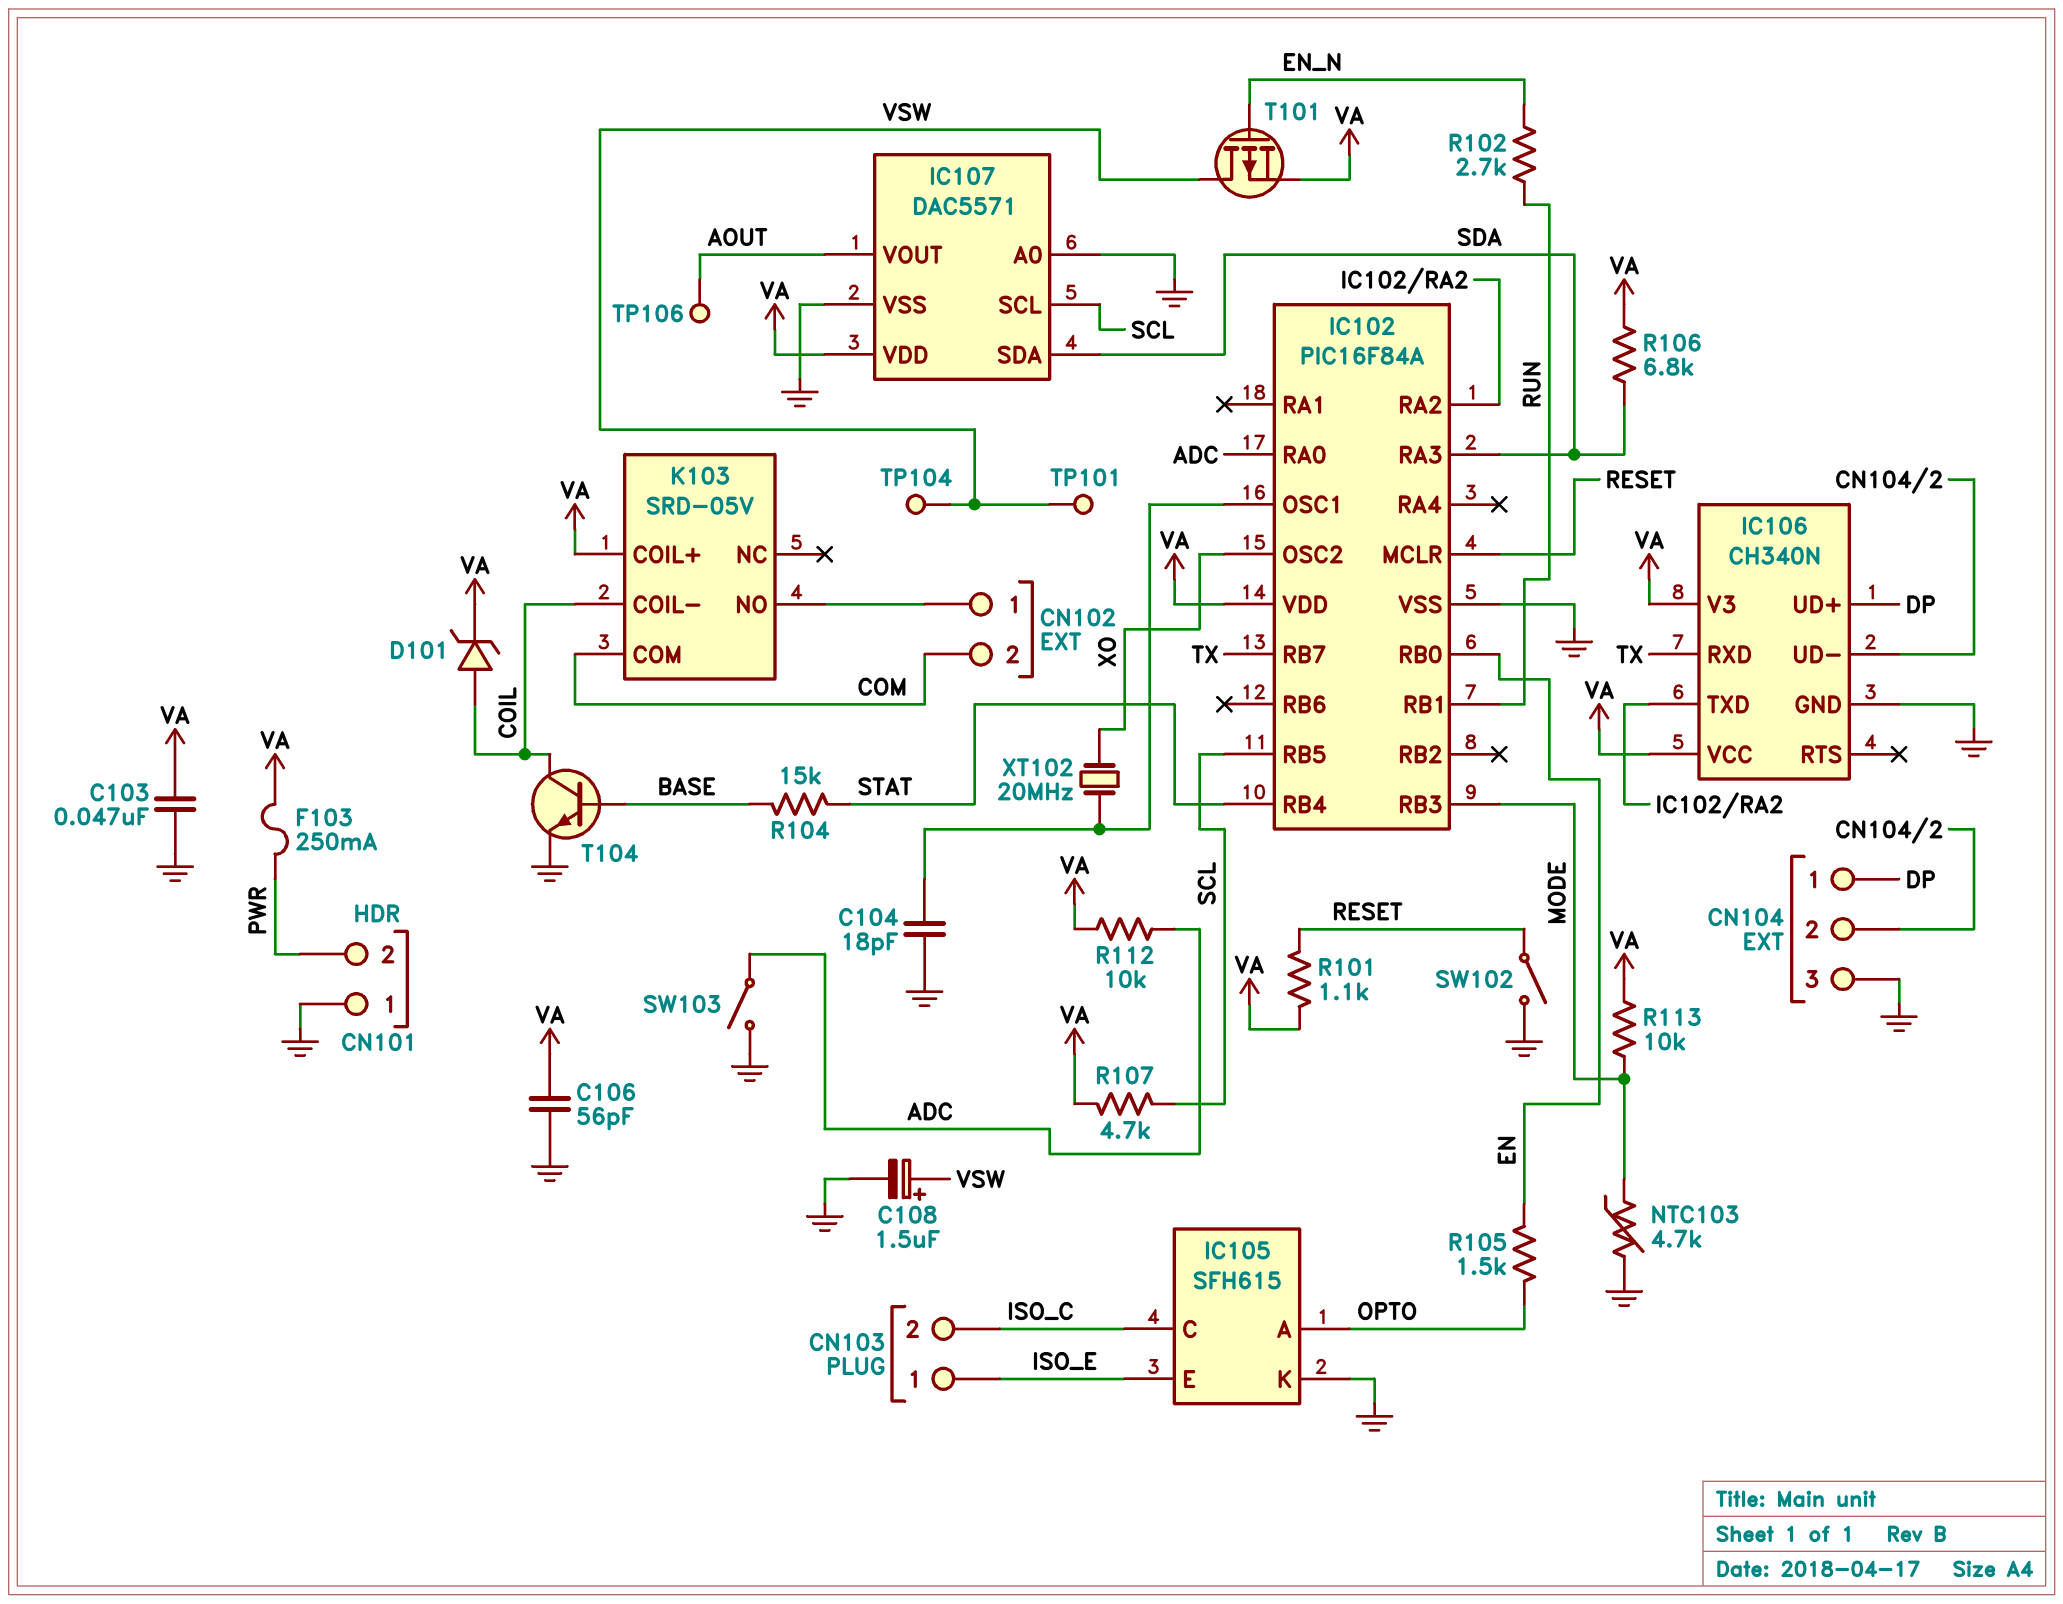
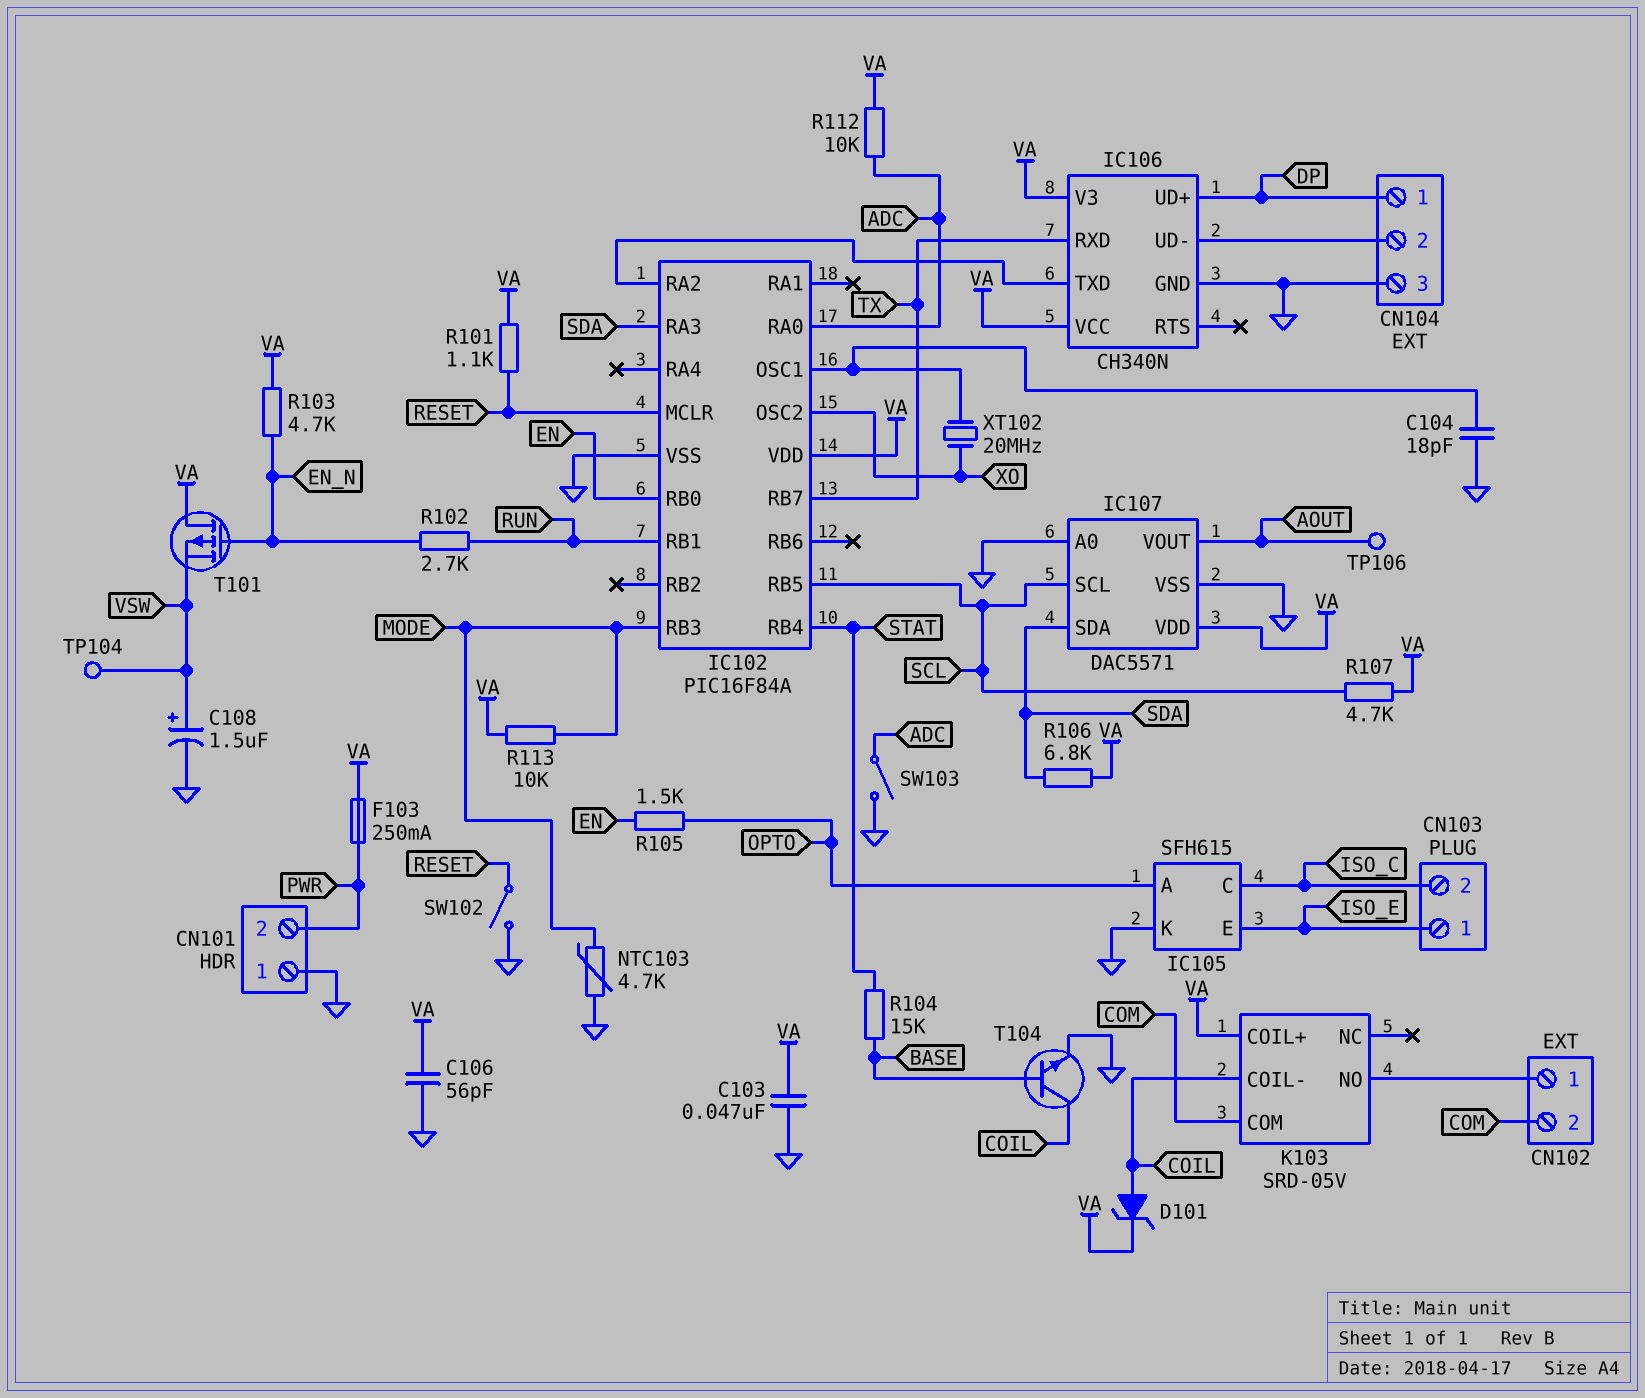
R103: none -> 4.7k (EN_N, VA)
T101: PMOS (G EN_N, D VSW, S VA) -> PMOS (G EN_N, D VA, S VSW)
TP101: test point (VSW) -> none

